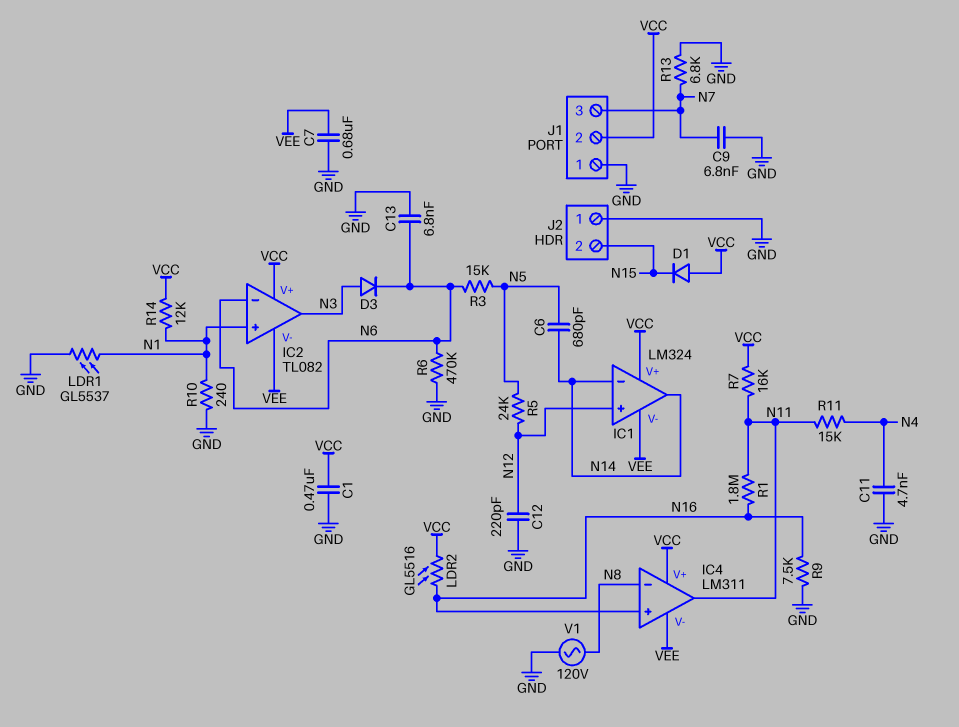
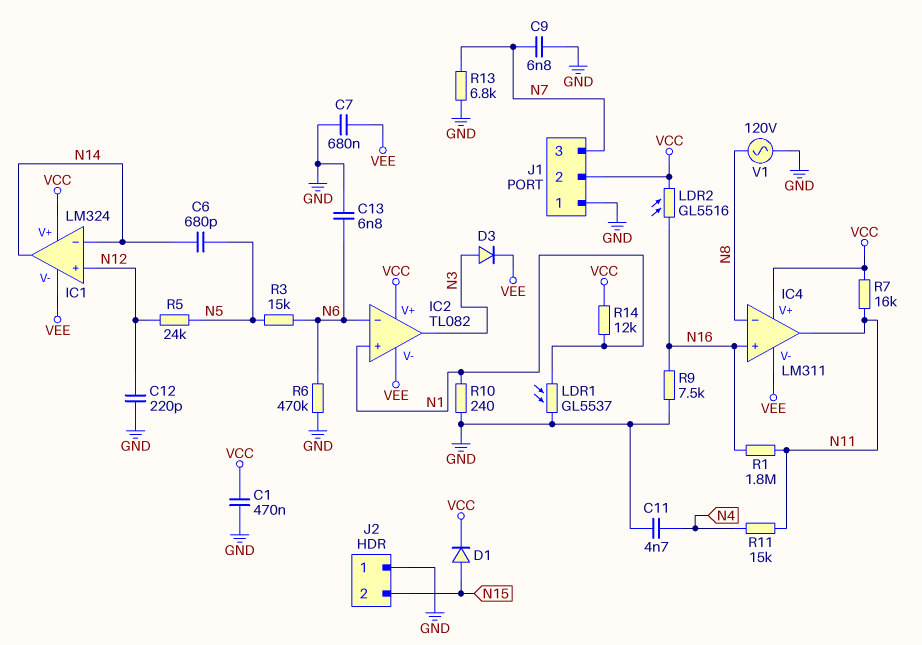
D1: diode (A VCC, K N15) -> diode (A N15, K VCC)
D3: diode (A N3, K N6) -> diode (A N3, K VEE)

